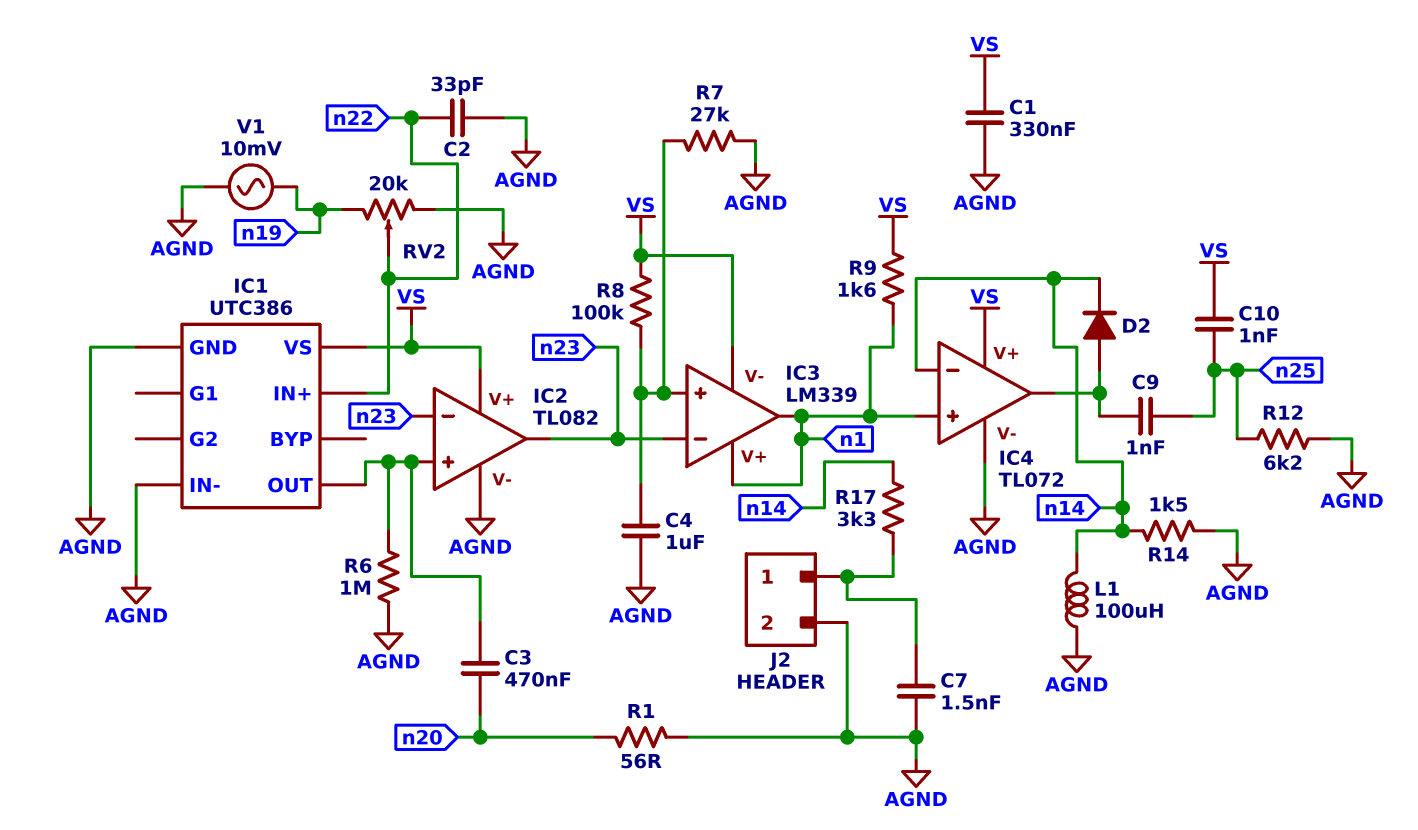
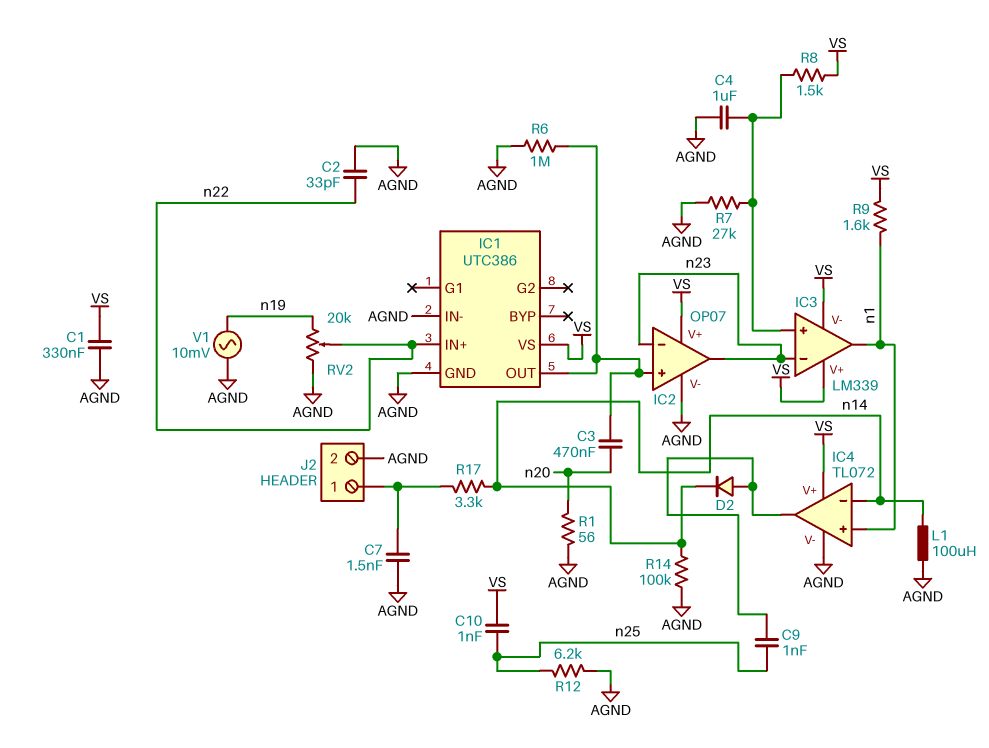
IC2: TL082 -> OP07
IC3 pin V+: n1 -> VS
R8: 100k (IC3/in+, VS) -> 1.5k (IC3/in+, VS)
R14: 1.5k (AGND, n14) -> 100k (AGND, n14)

